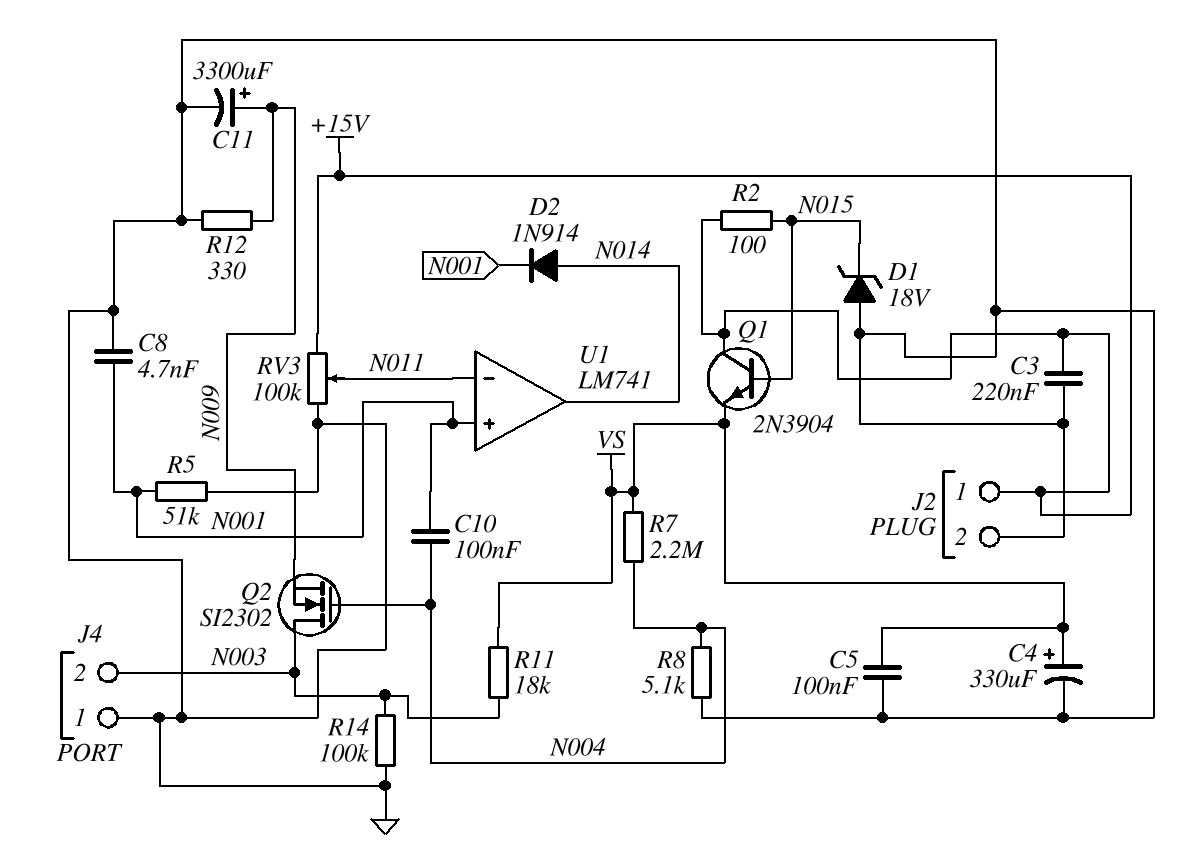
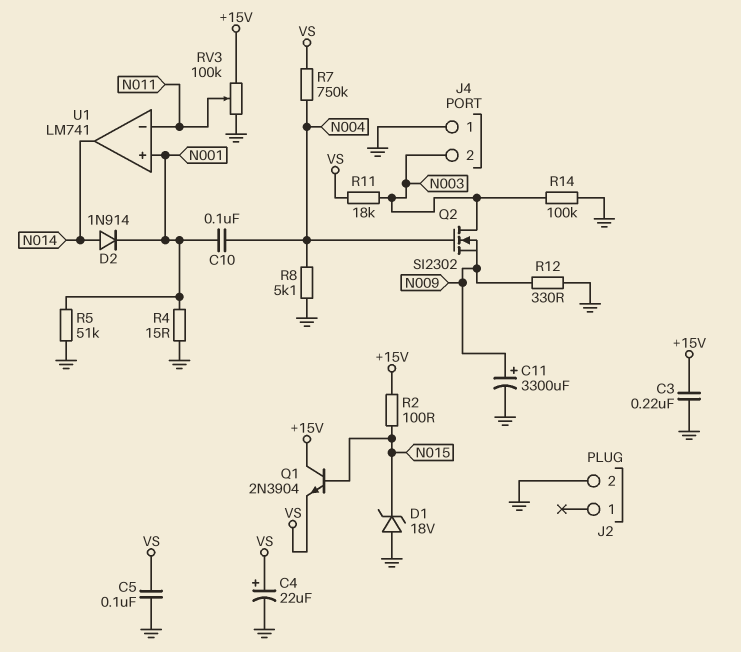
C4: 330uF (plus VS, minus GND) -> 22uF (plus VS, minus GND)
C8: 4.7nF (GND, N001) -> none
J2 pin 1: +15V -> none
R4: none -> 15 (GND, N001)
R7: 2.2M (N004, VS) -> 750k (N004, VS)

